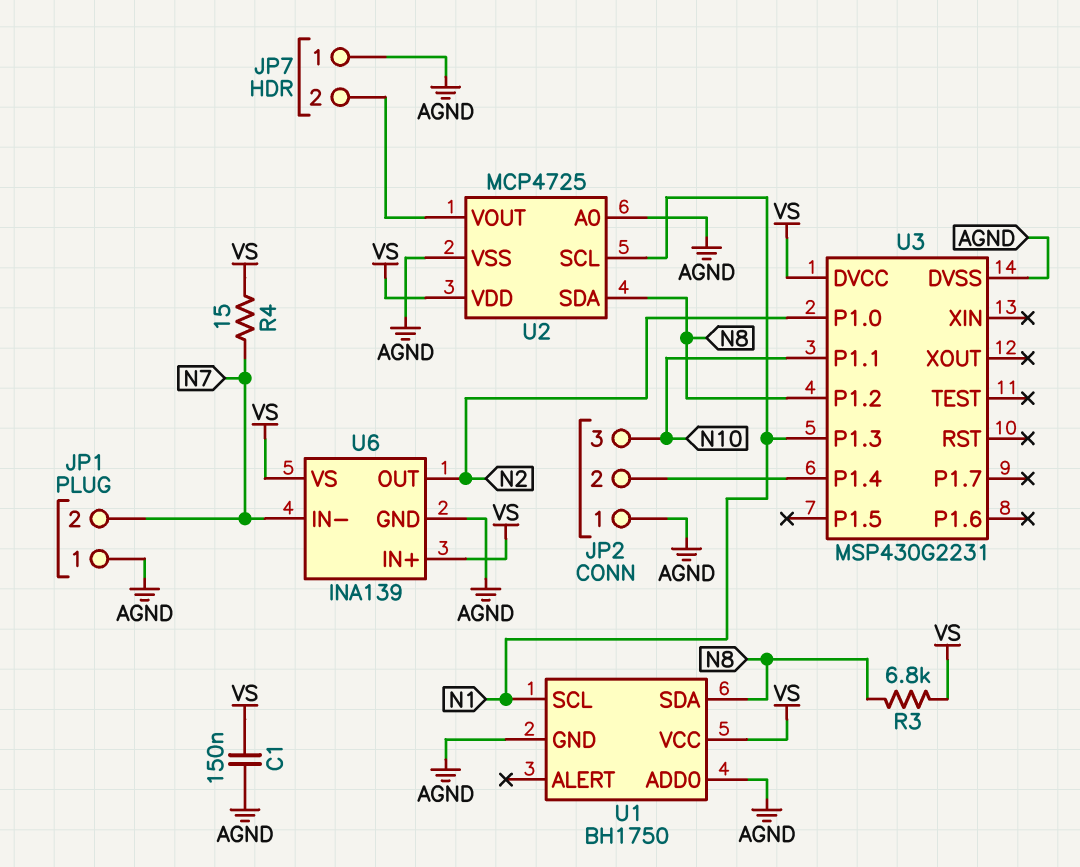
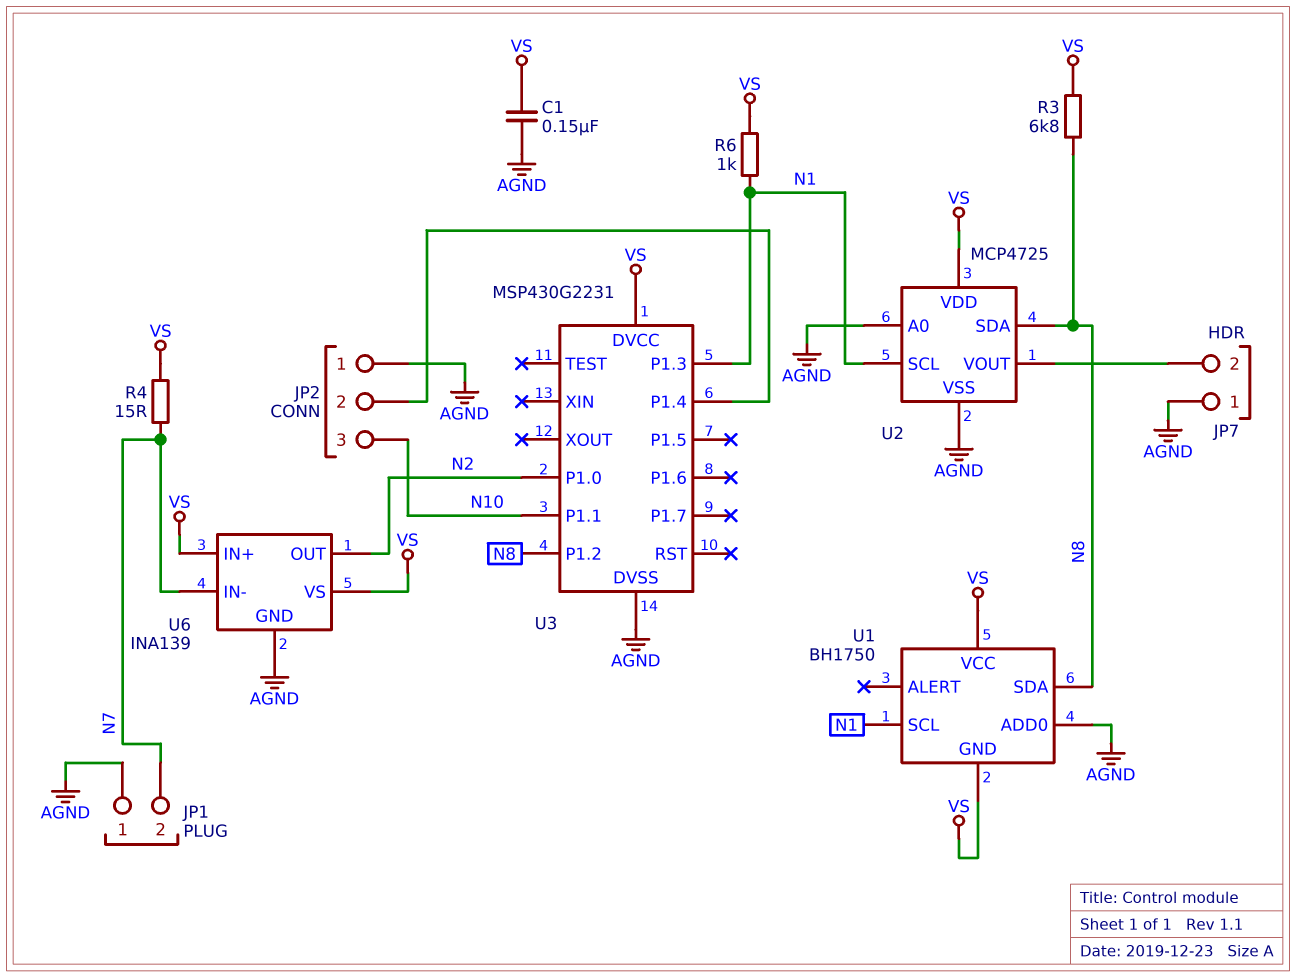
R6: none -> 1k (N1, VS)
U1 pin GND: AGND -> VS

